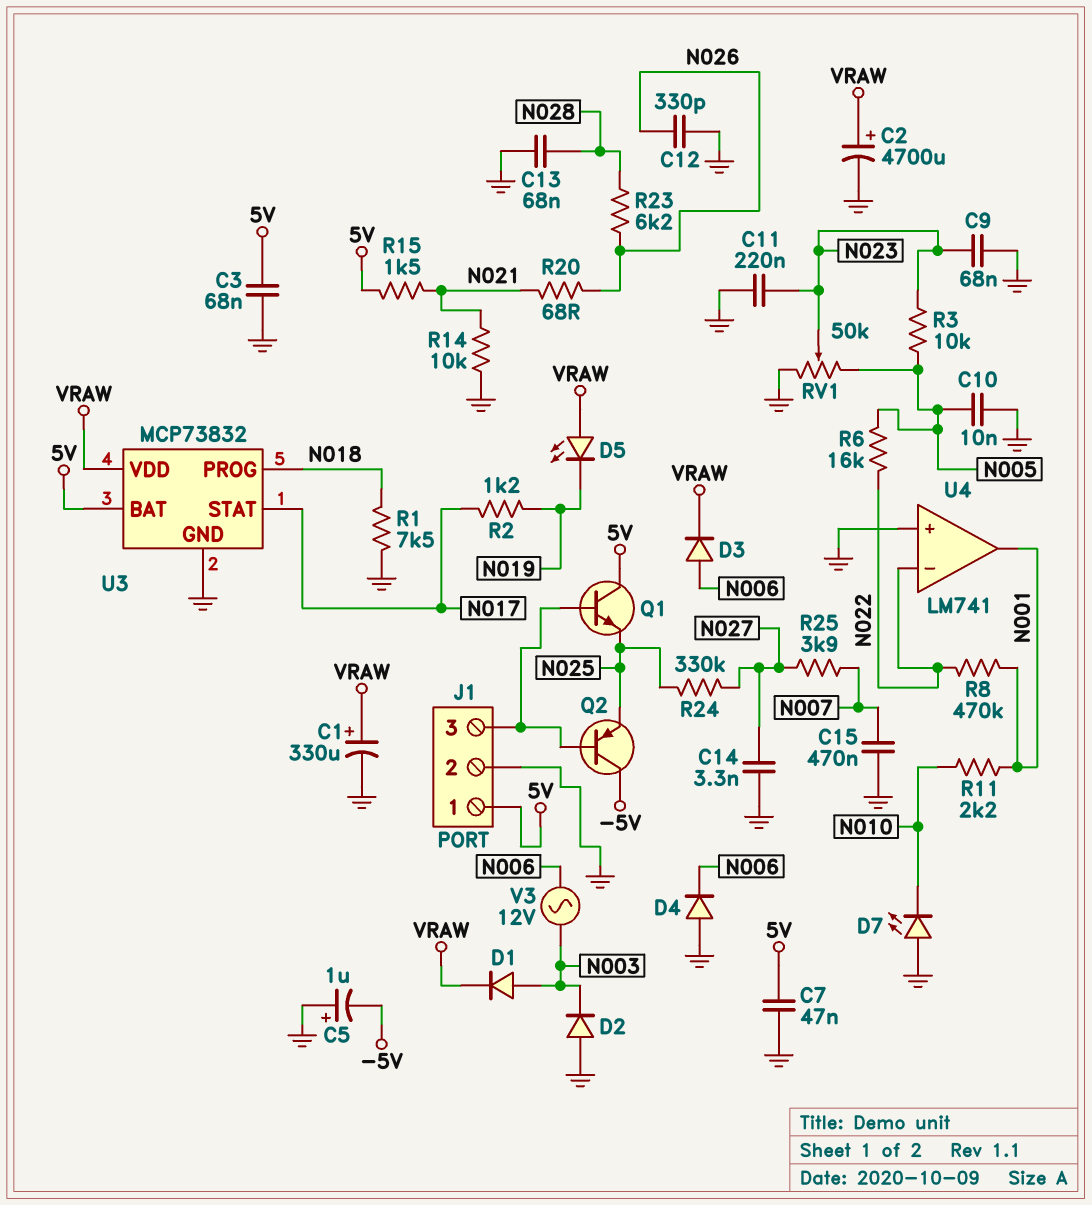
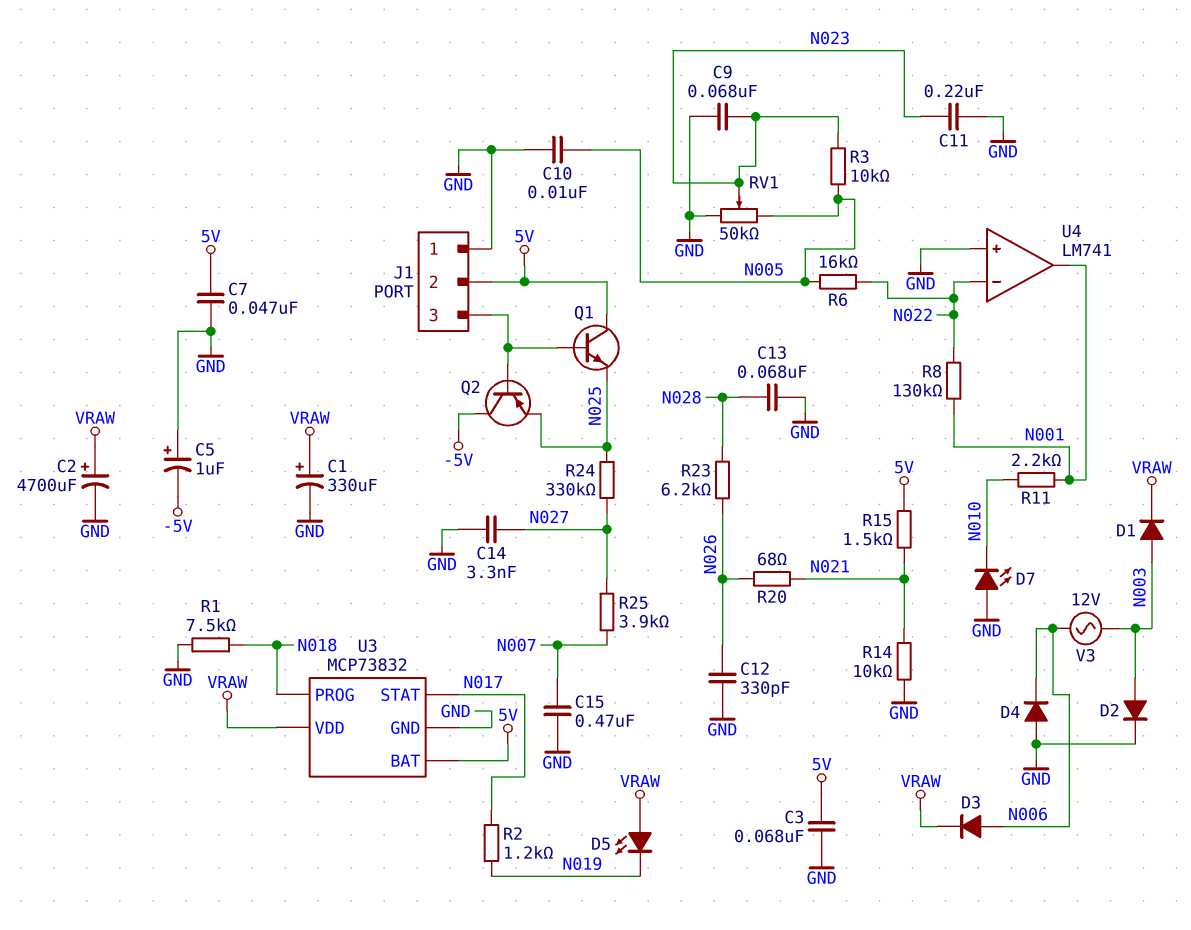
D2: diode (A GND, K N003) -> diode (A N003, K GND)
J1 pin 1: 5V -> GND
J1 pin 2: GND -> 5V
R8: 470k (N001, N022) -> 130k (N001, N022)

